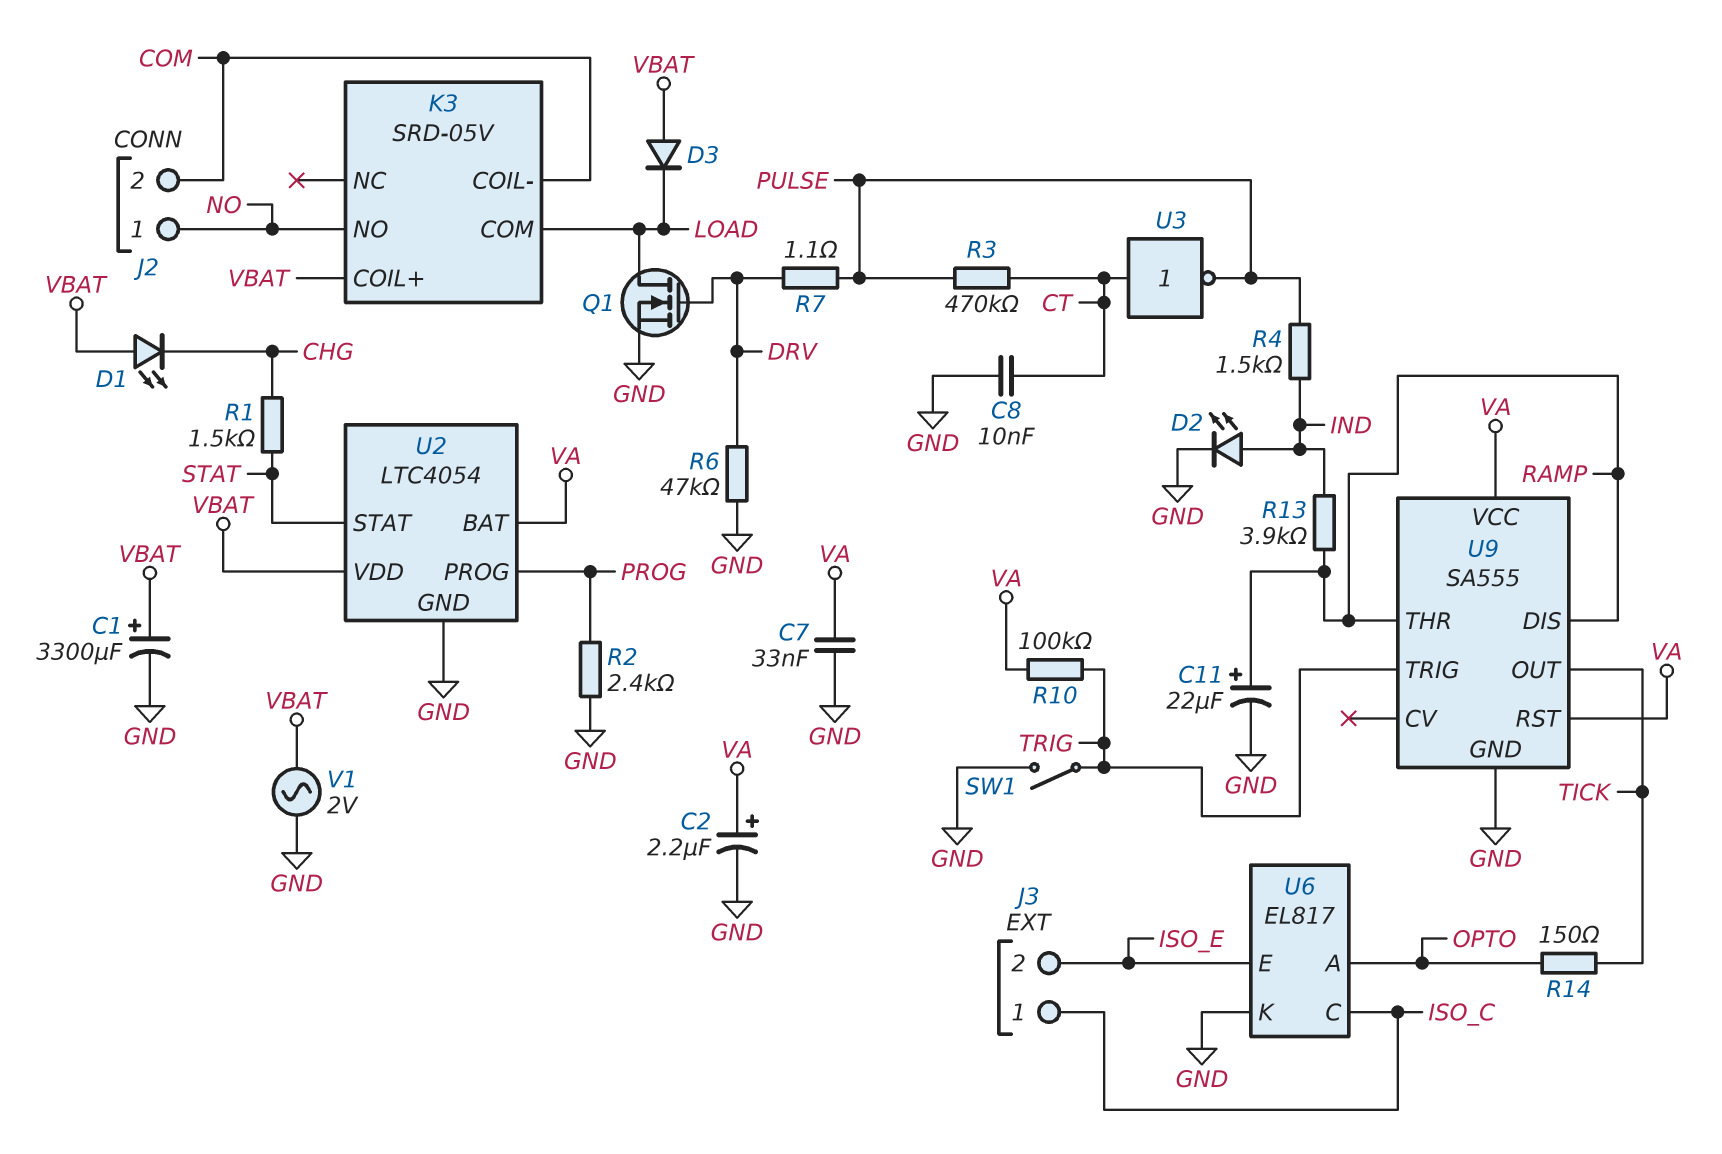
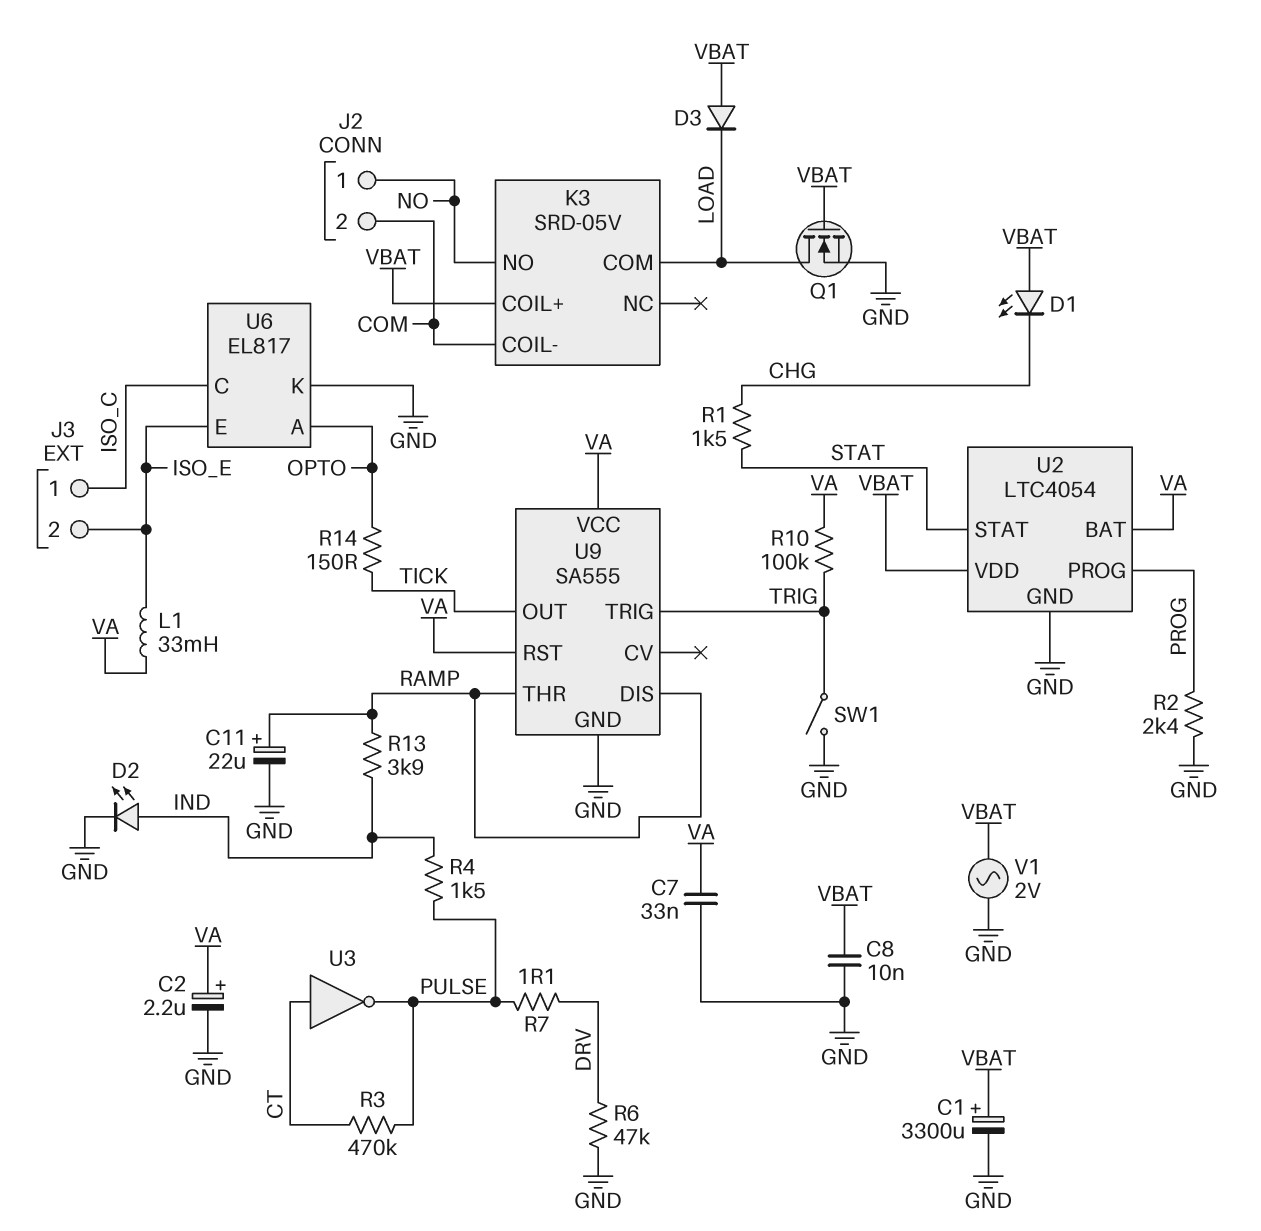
C8: 10nF (CT, GND) -> 10nF (GND, VBAT)
L1: none -> 33mH (ISO_E, VA)
Q1: NMOS (G DRV, D LOAD, S GND) -> NMOS (G VBAT, D LOAD, S GND)

